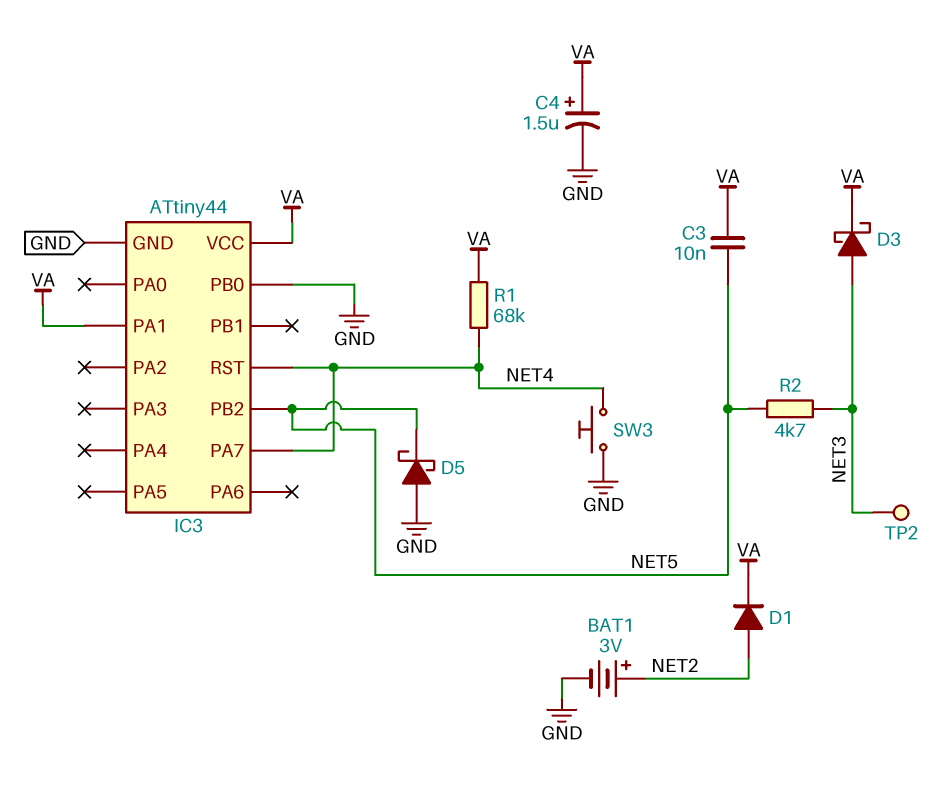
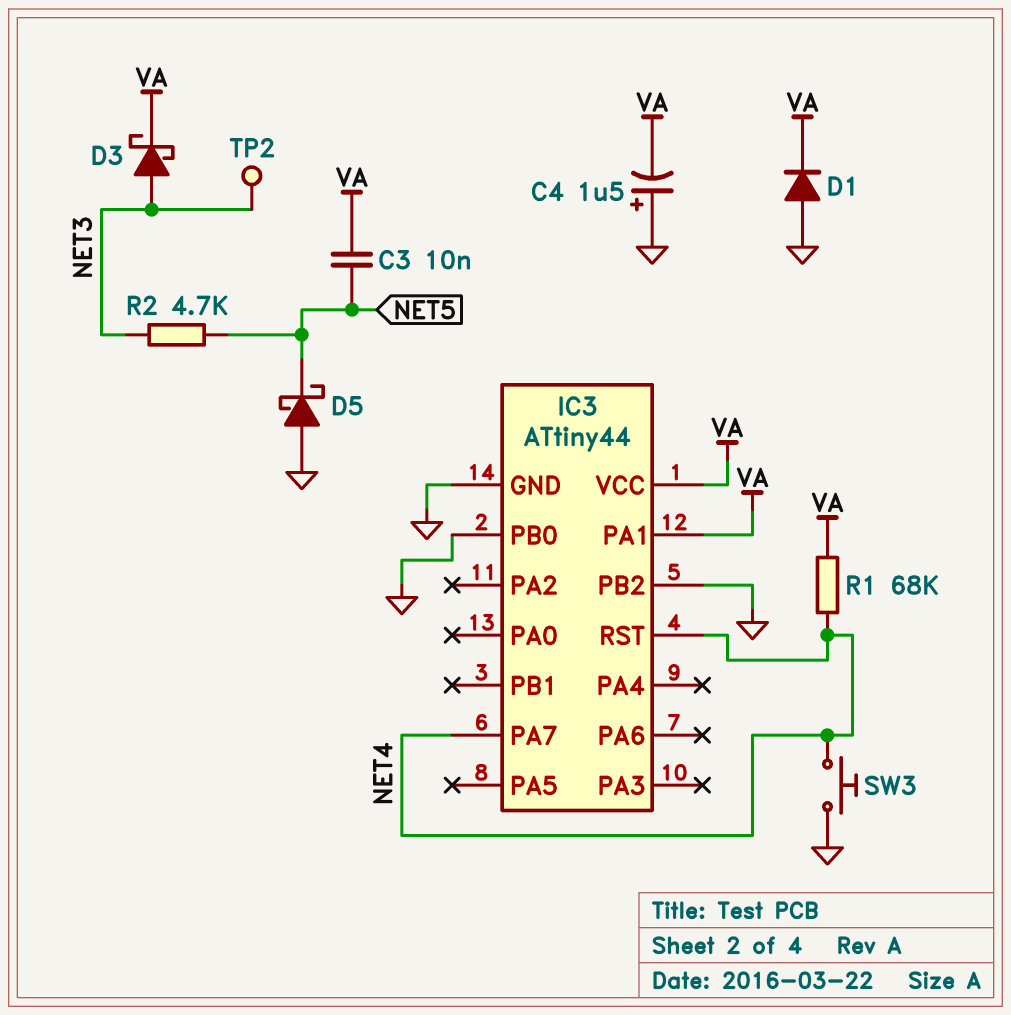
BAT1: 3V (plus NET2, minus GND) -> none
C4: 1.5uF (plus VA, minus GND) -> 1.5uF (plus GND, minus VA)
D1: diode (A NET2, K VA) -> diode (A GND, K VA)
IC3 pin PB2: NET5 -> GND

